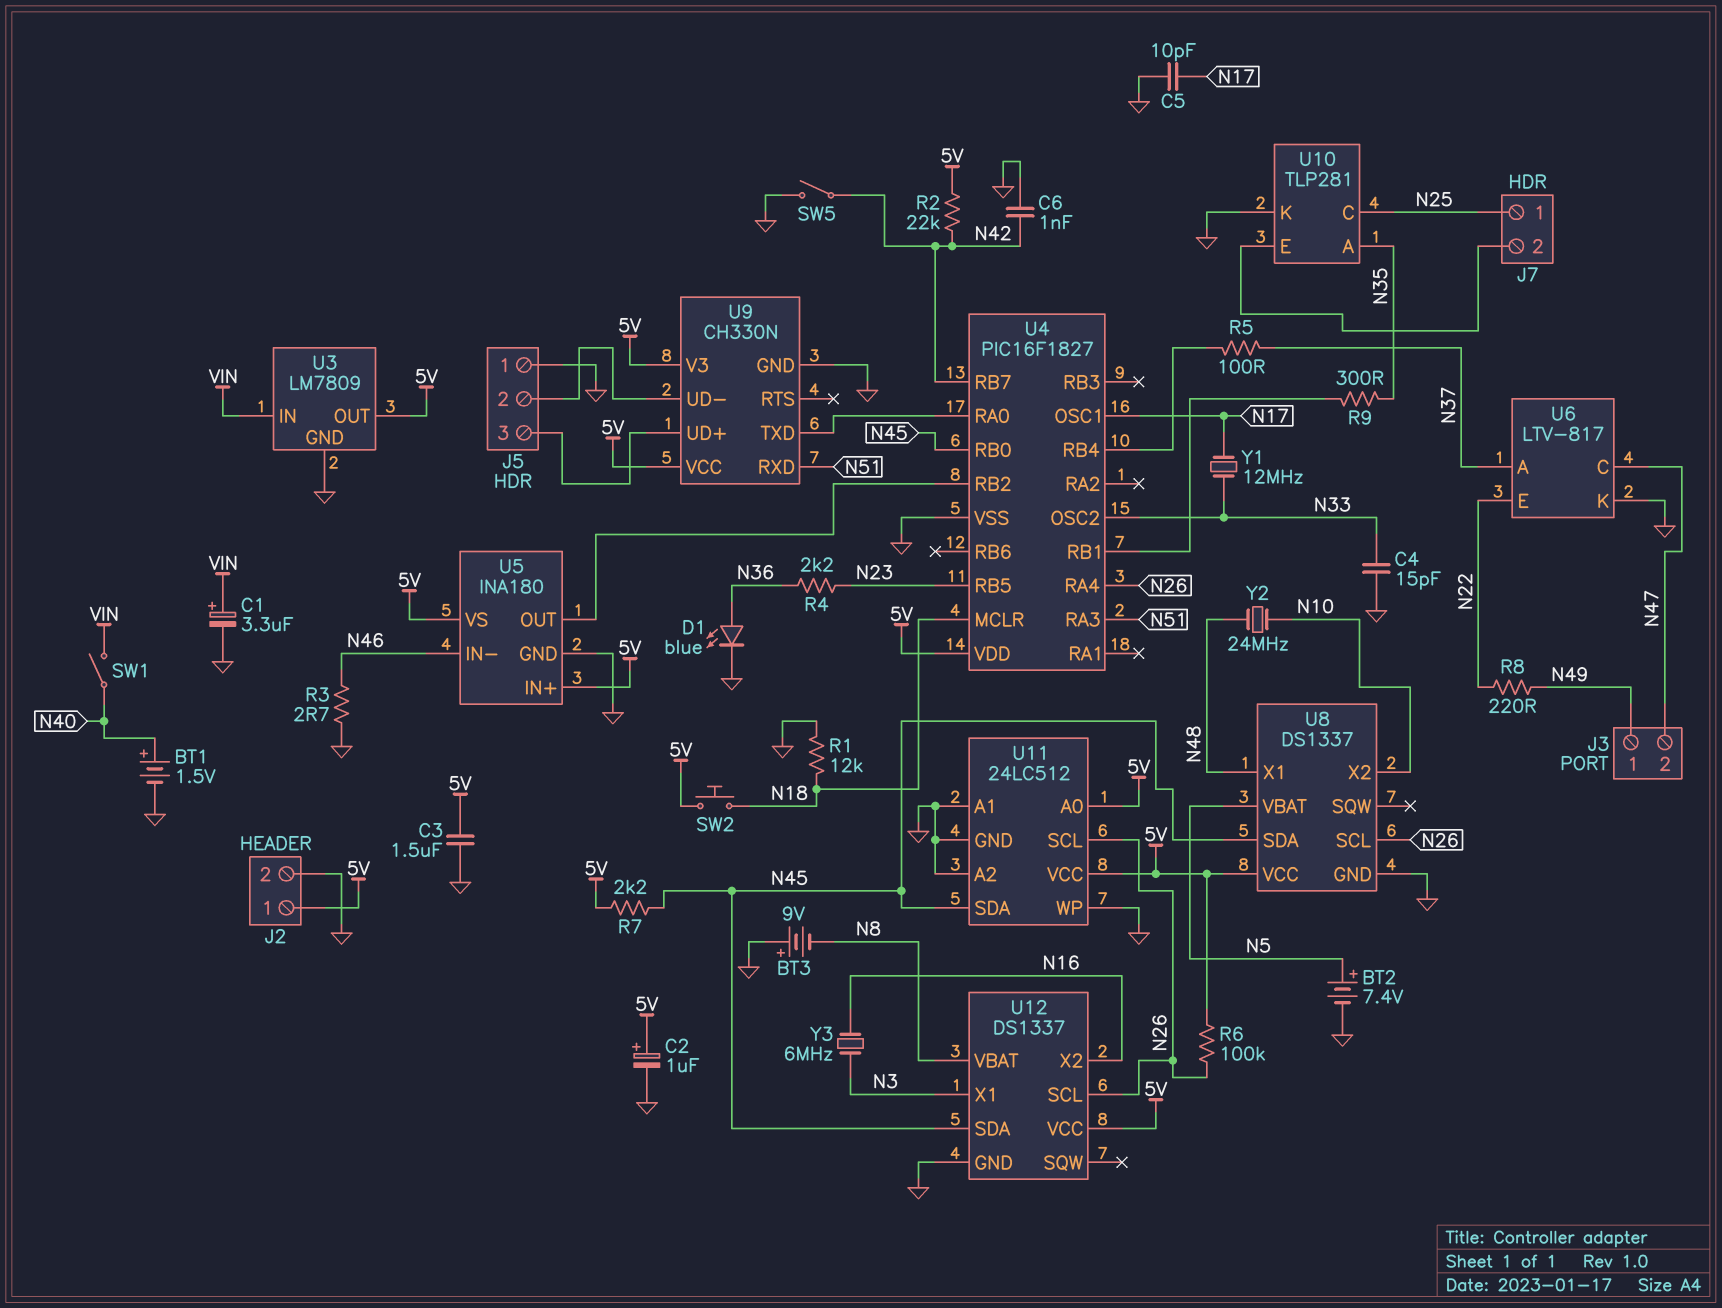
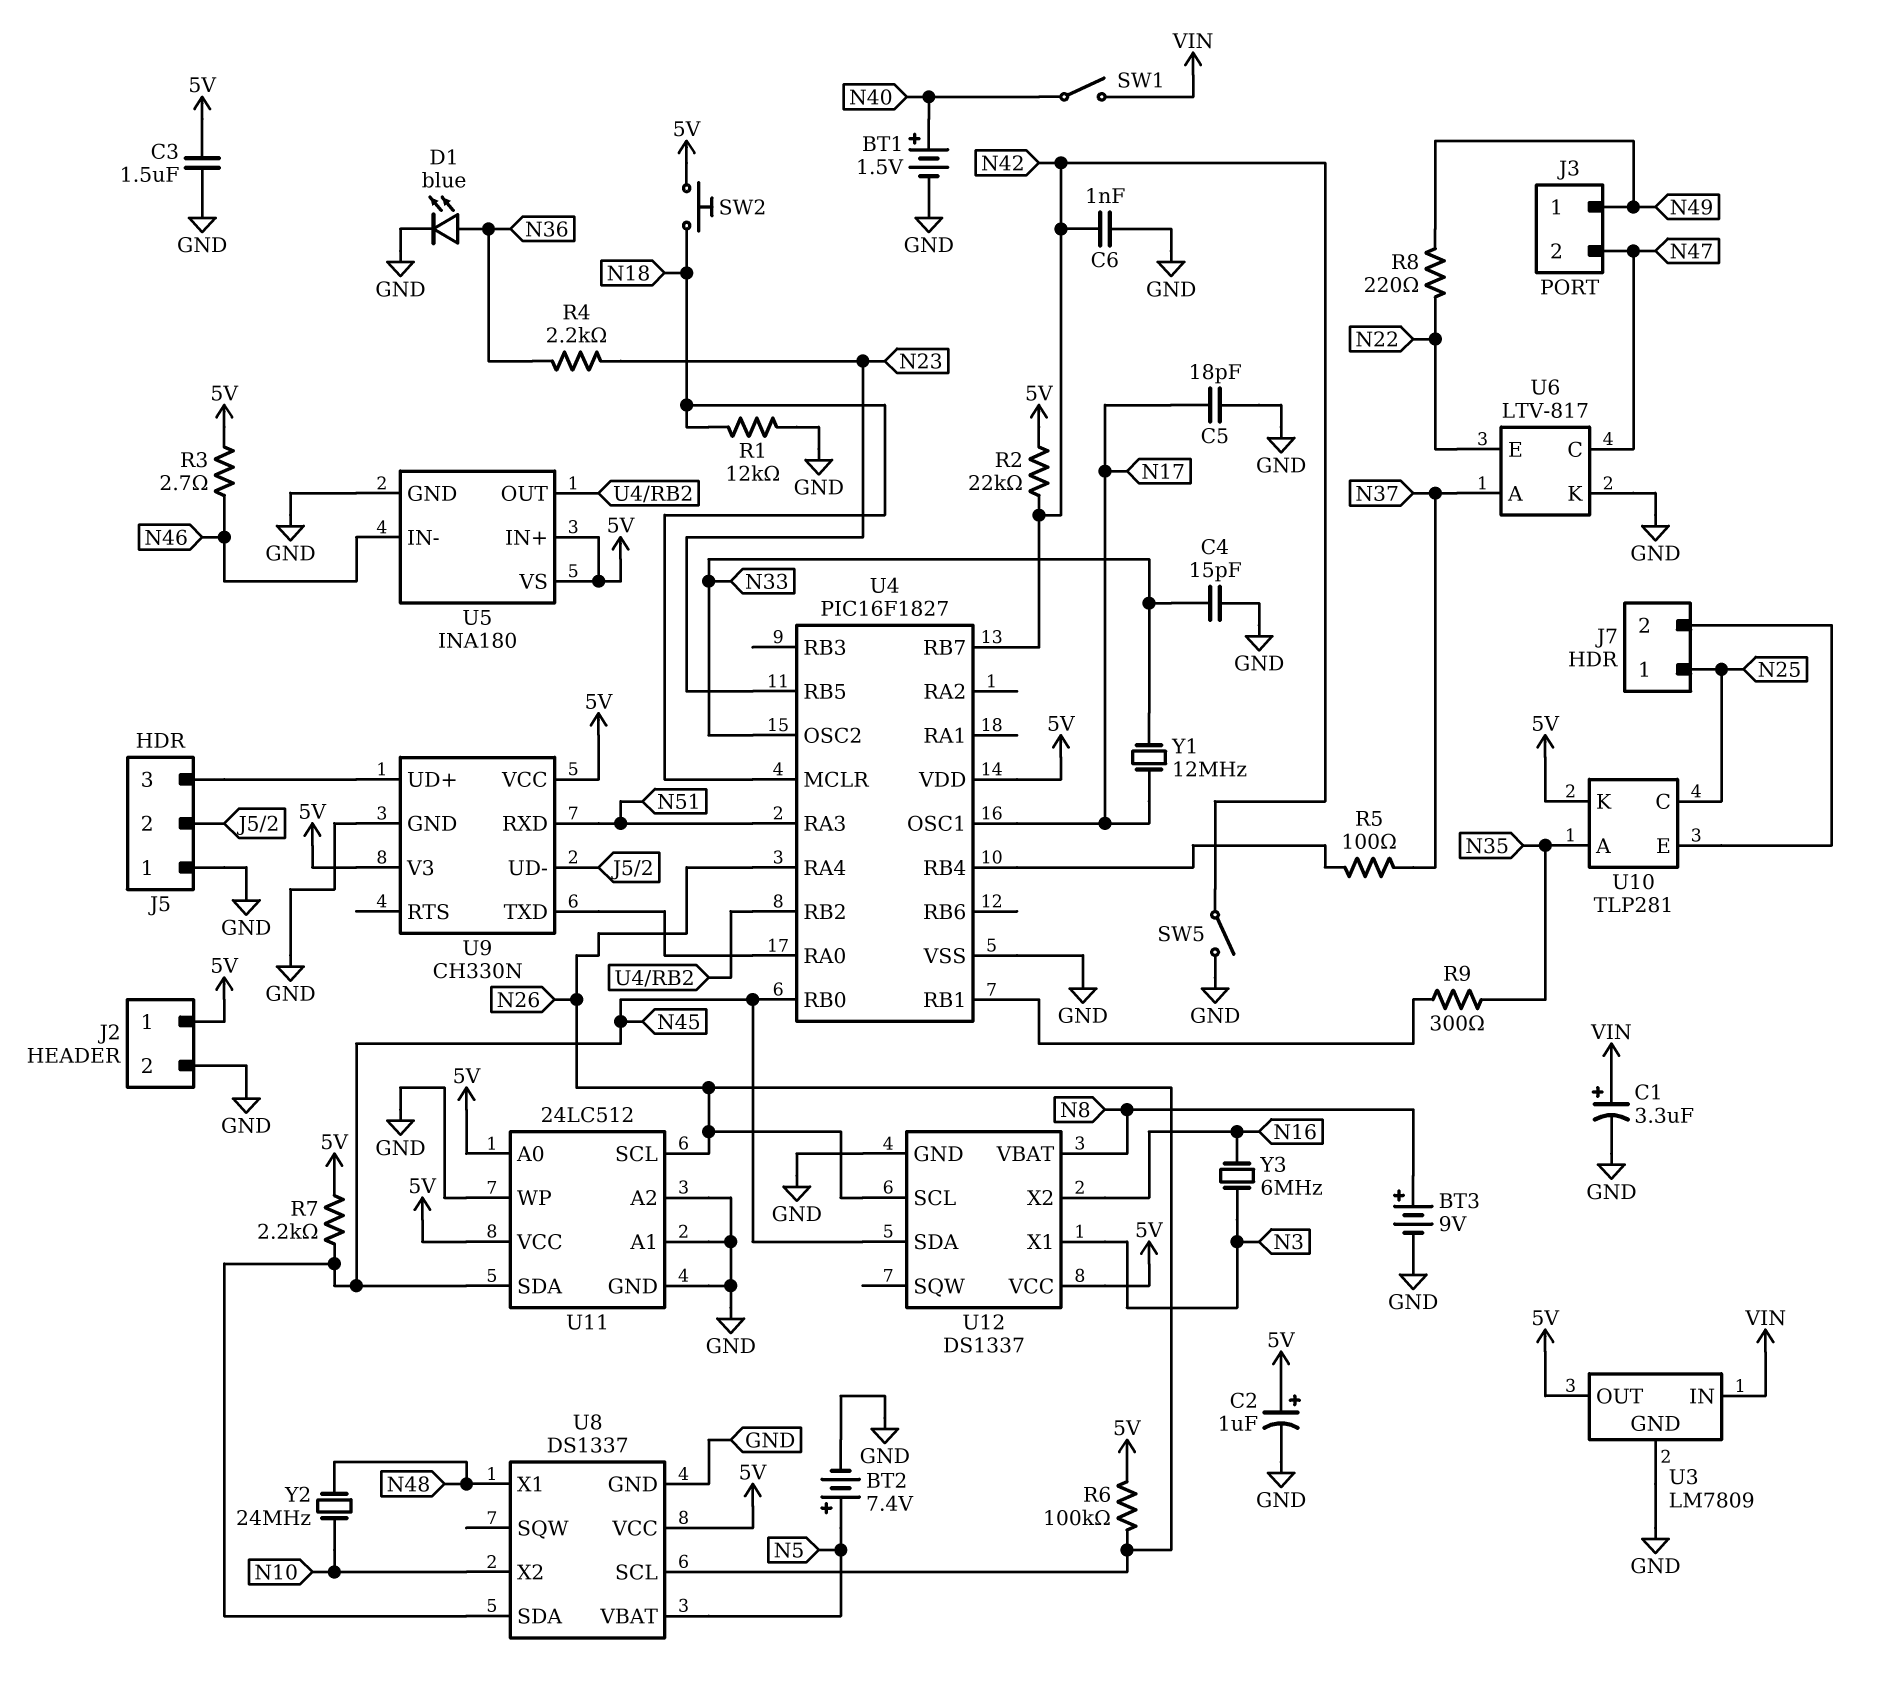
BT3: 9V (plus GND, minus N8) -> 9V (plus N8, minus GND)
C5: 10pF (GND, N17) -> 18pF (GND, N17)
R3: 2.7 (GND, N46) -> 2.7 (5V, N46)
U10 pin K: GND -> 5V

